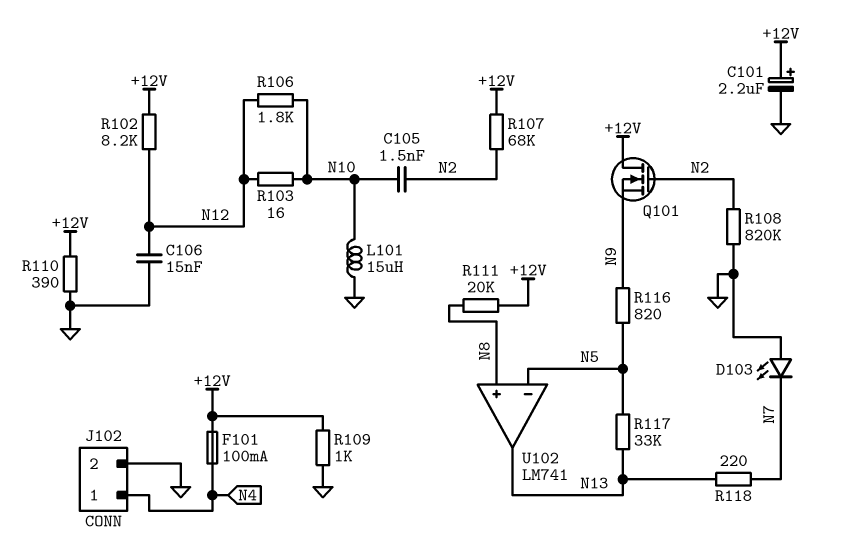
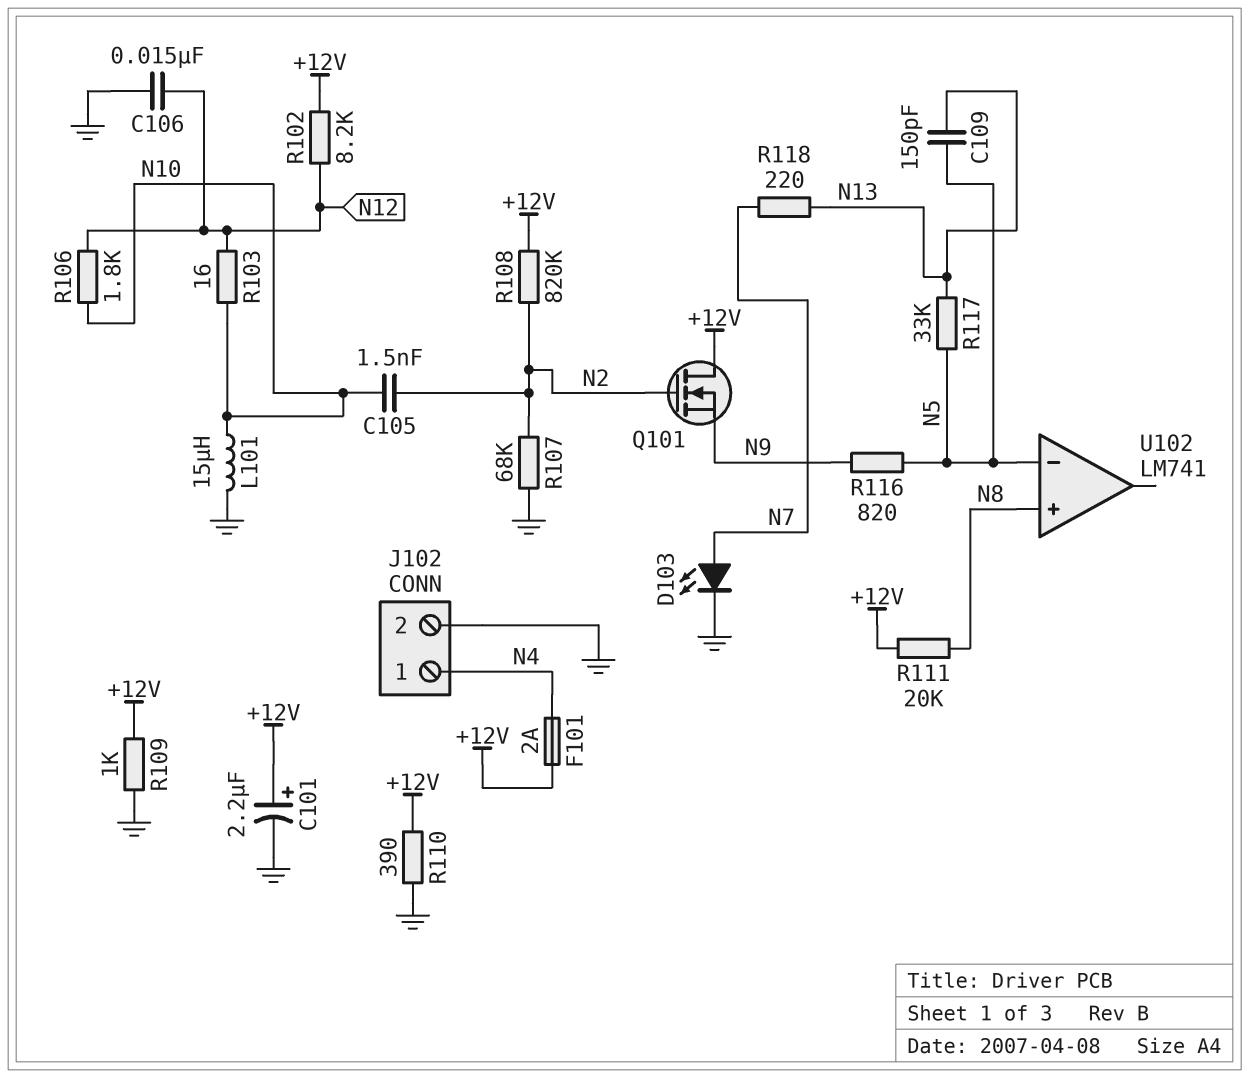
C109: none -> 150pF (N5, N13)
D103: LED (A GND, K N7) -> LED (A N7, K GND)
F101: 100mA (+12V, N4) -> 2A (+12V, N4)
R107: 68k (+12V, N2) -> 68k (GND, N2)
R108: 820k (GND, N2) -> 820k (+12V, N2)
U102 pin out: N13 -> none

